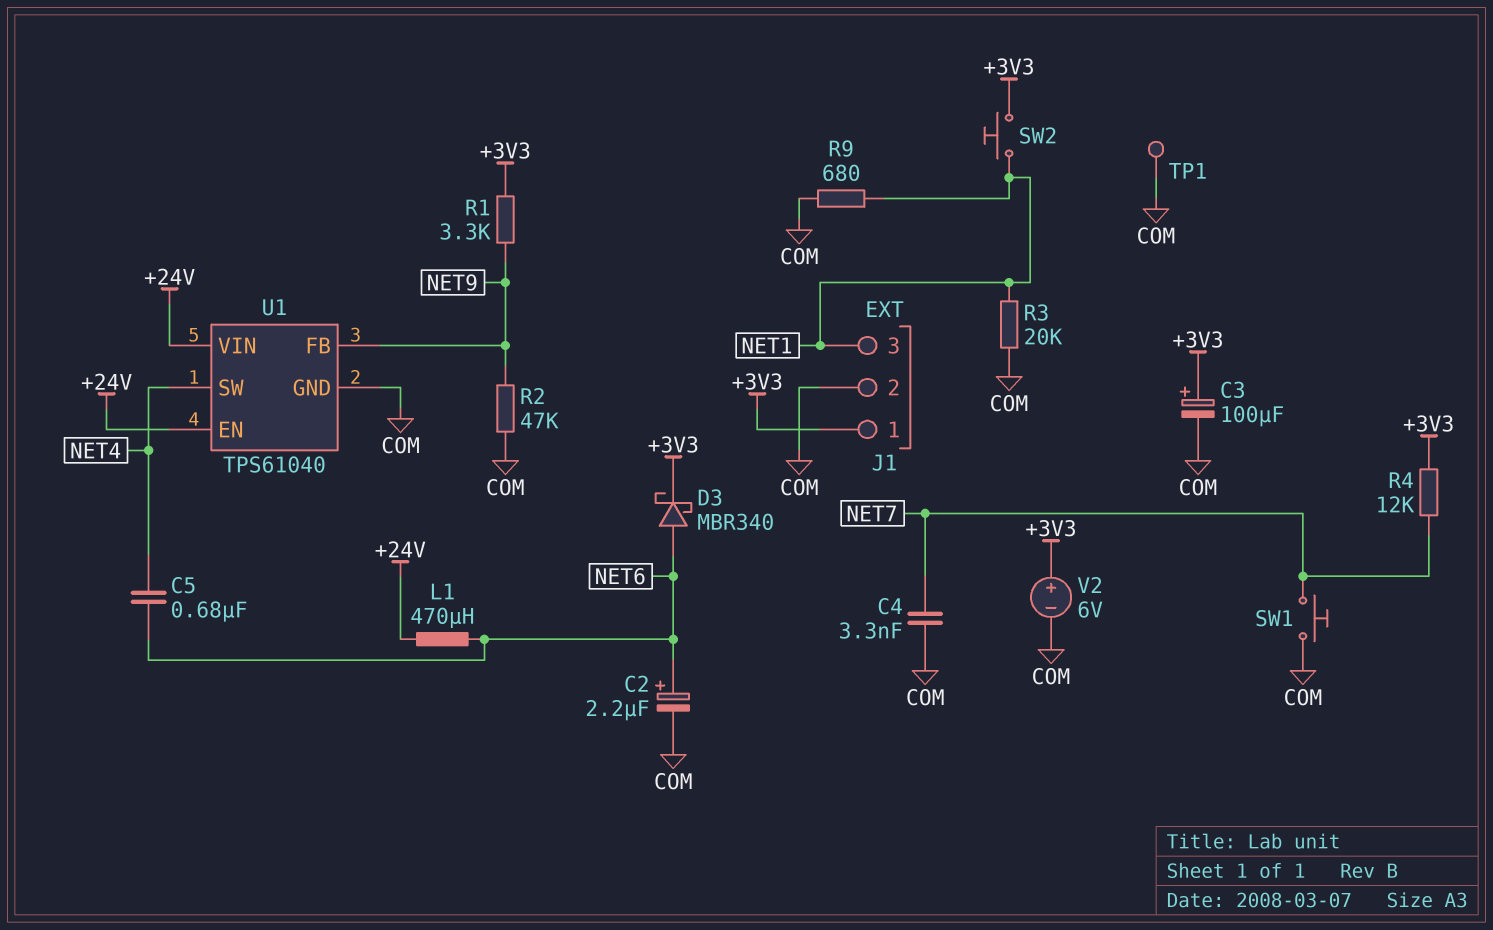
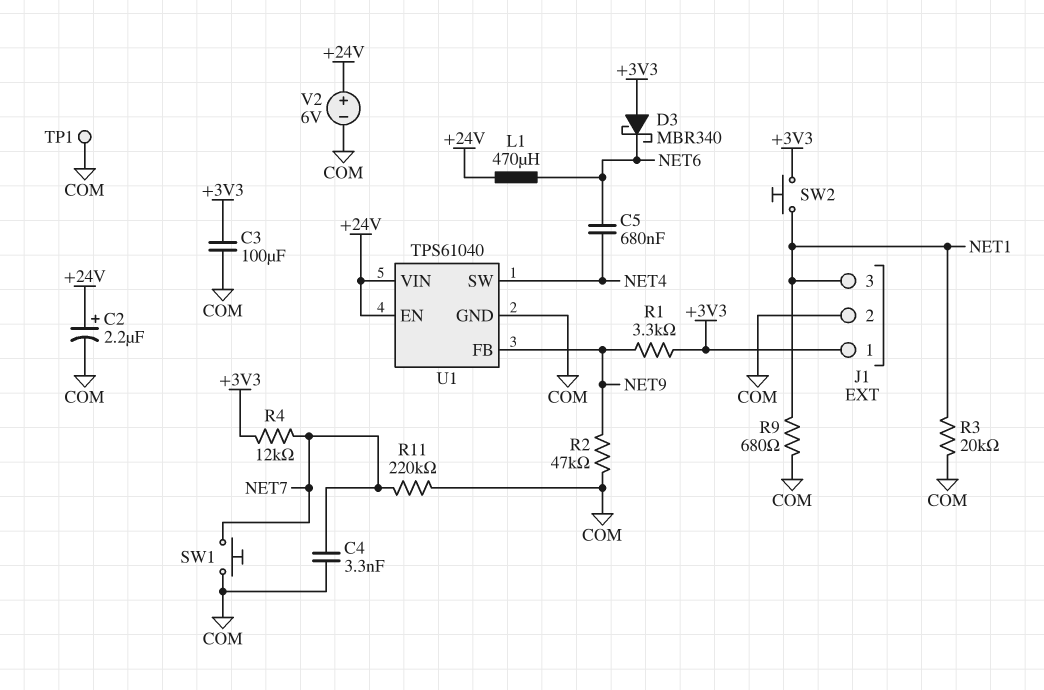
C2: 2.2uF (plus NET6, minus COM) -> 2.2uF (plus +24V, minus COM)
C3: 100uF (plus +3V3, minus COM) -> 100uF (+3V3, COM)
D3: schottky MBR340 (A NET6, K +3V3) -> schottky MBR340 (A +3V3, K NET6)
R11: none -> 220k (COM, NET7)
V2: 6V (plus +3V3, minus COM) -> 6V (plus +24V, minus COM)

